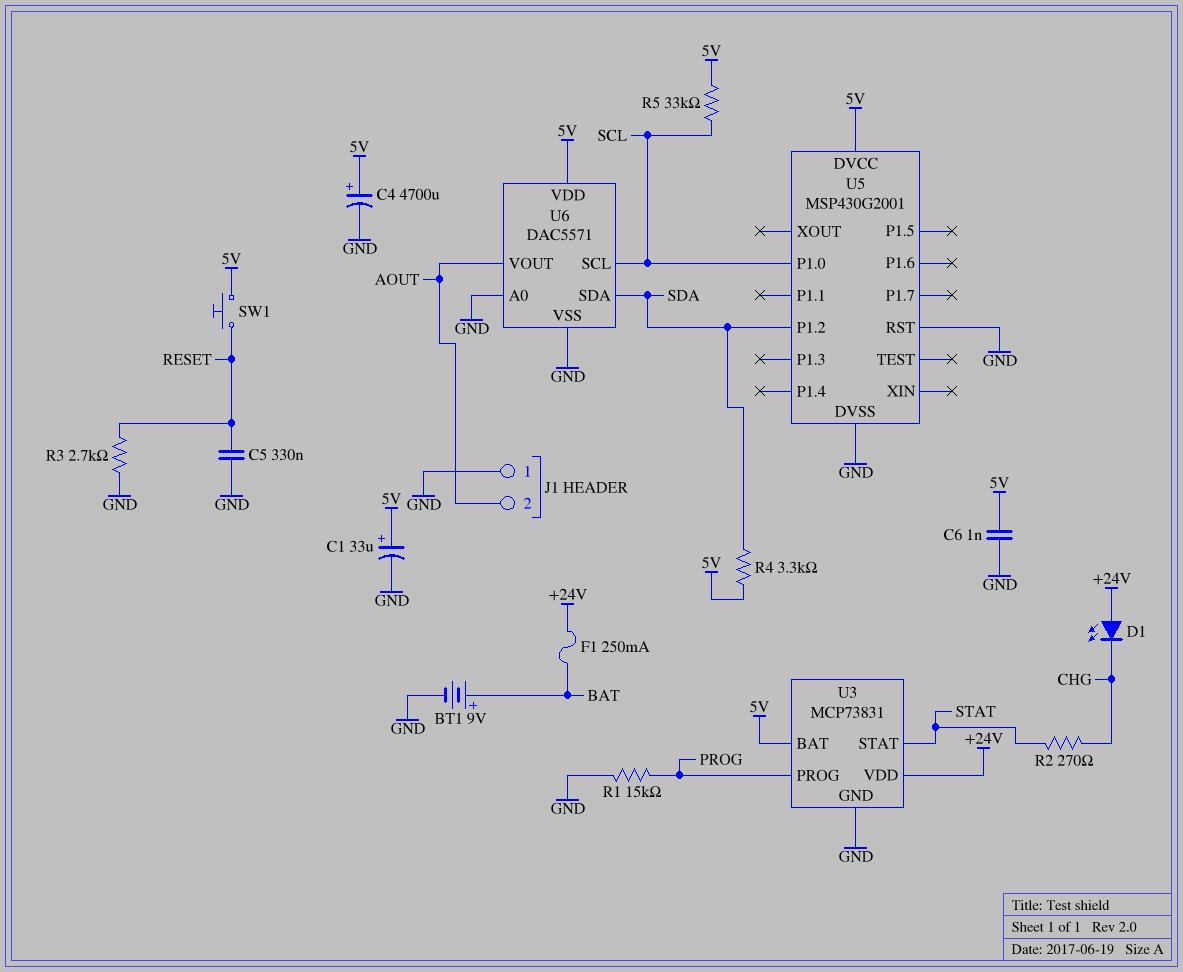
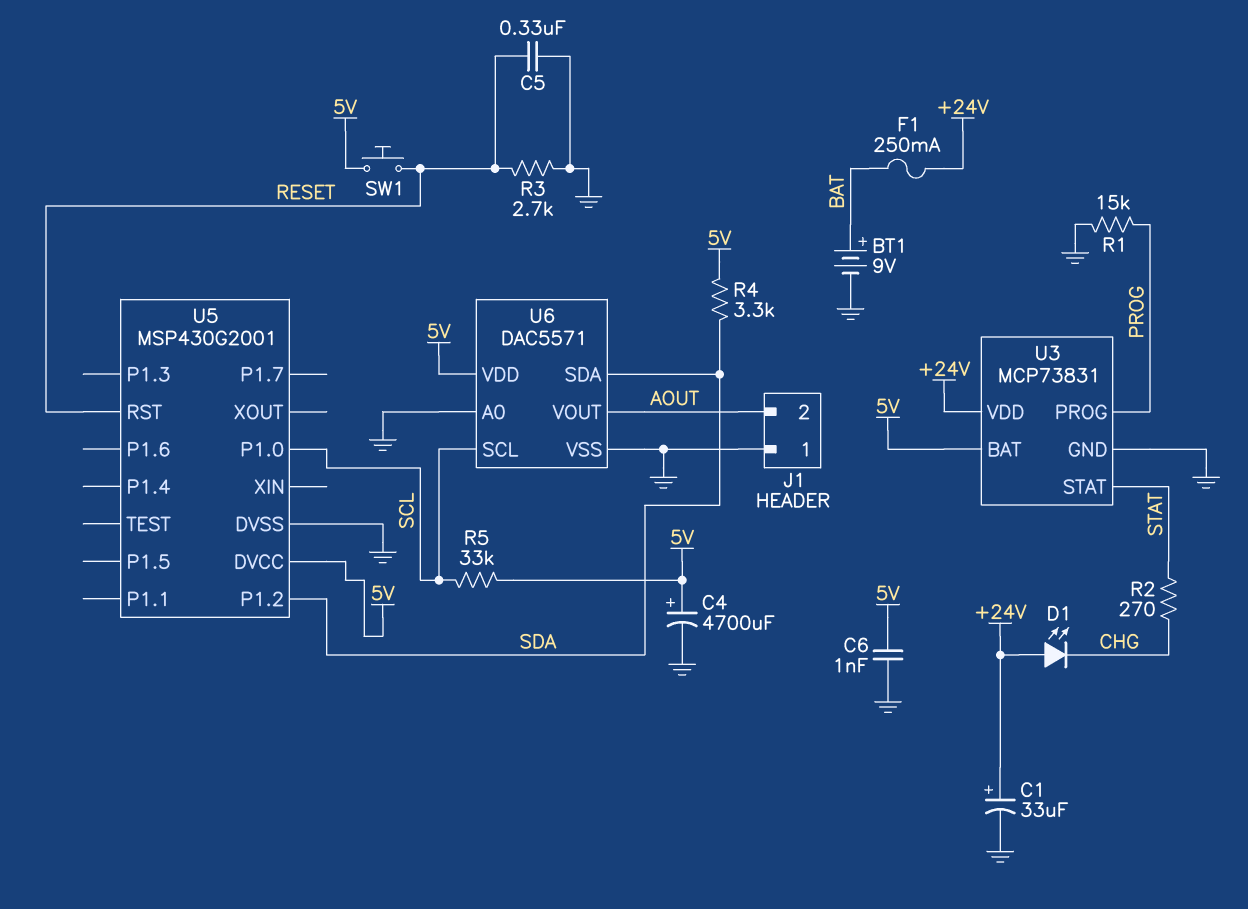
C1: 33uF (plus 5V, minus GND) -> 33uF (plus +24V, minus GND)
U5 pin RST: GND -> RESET

